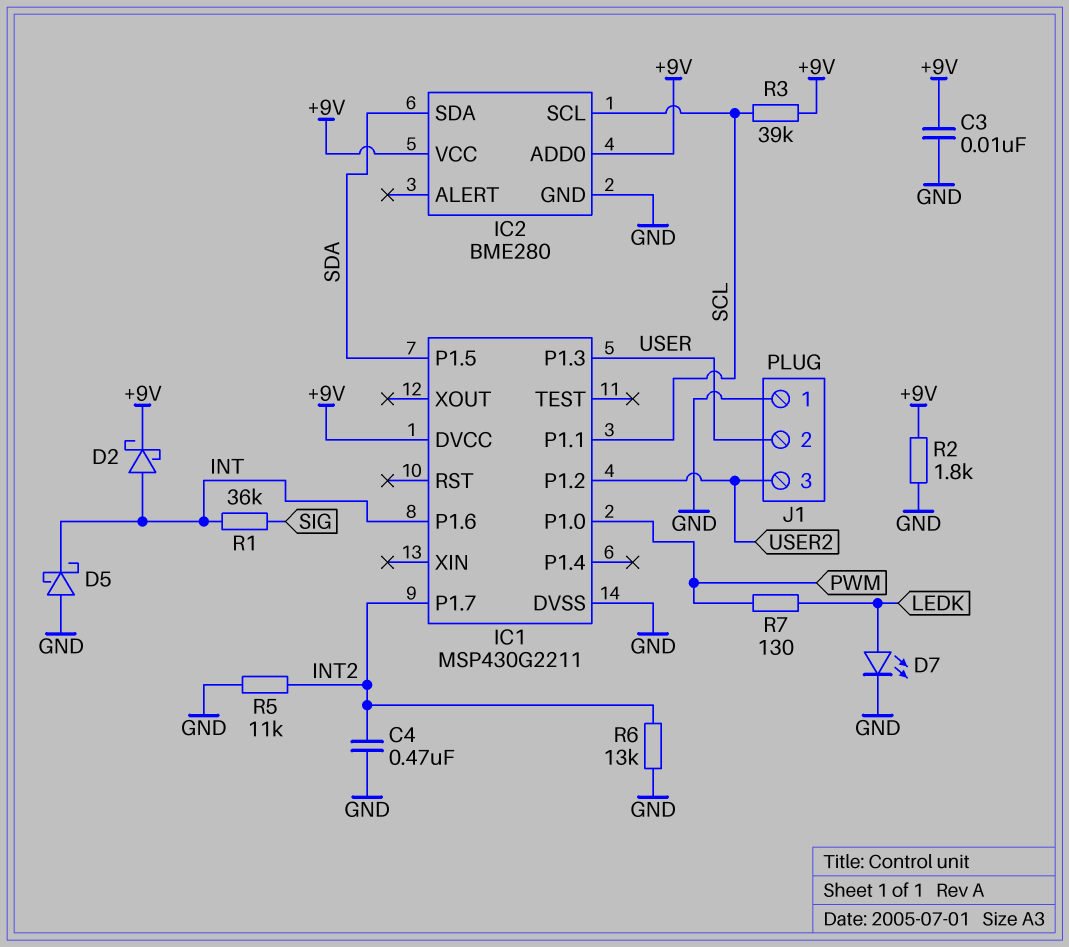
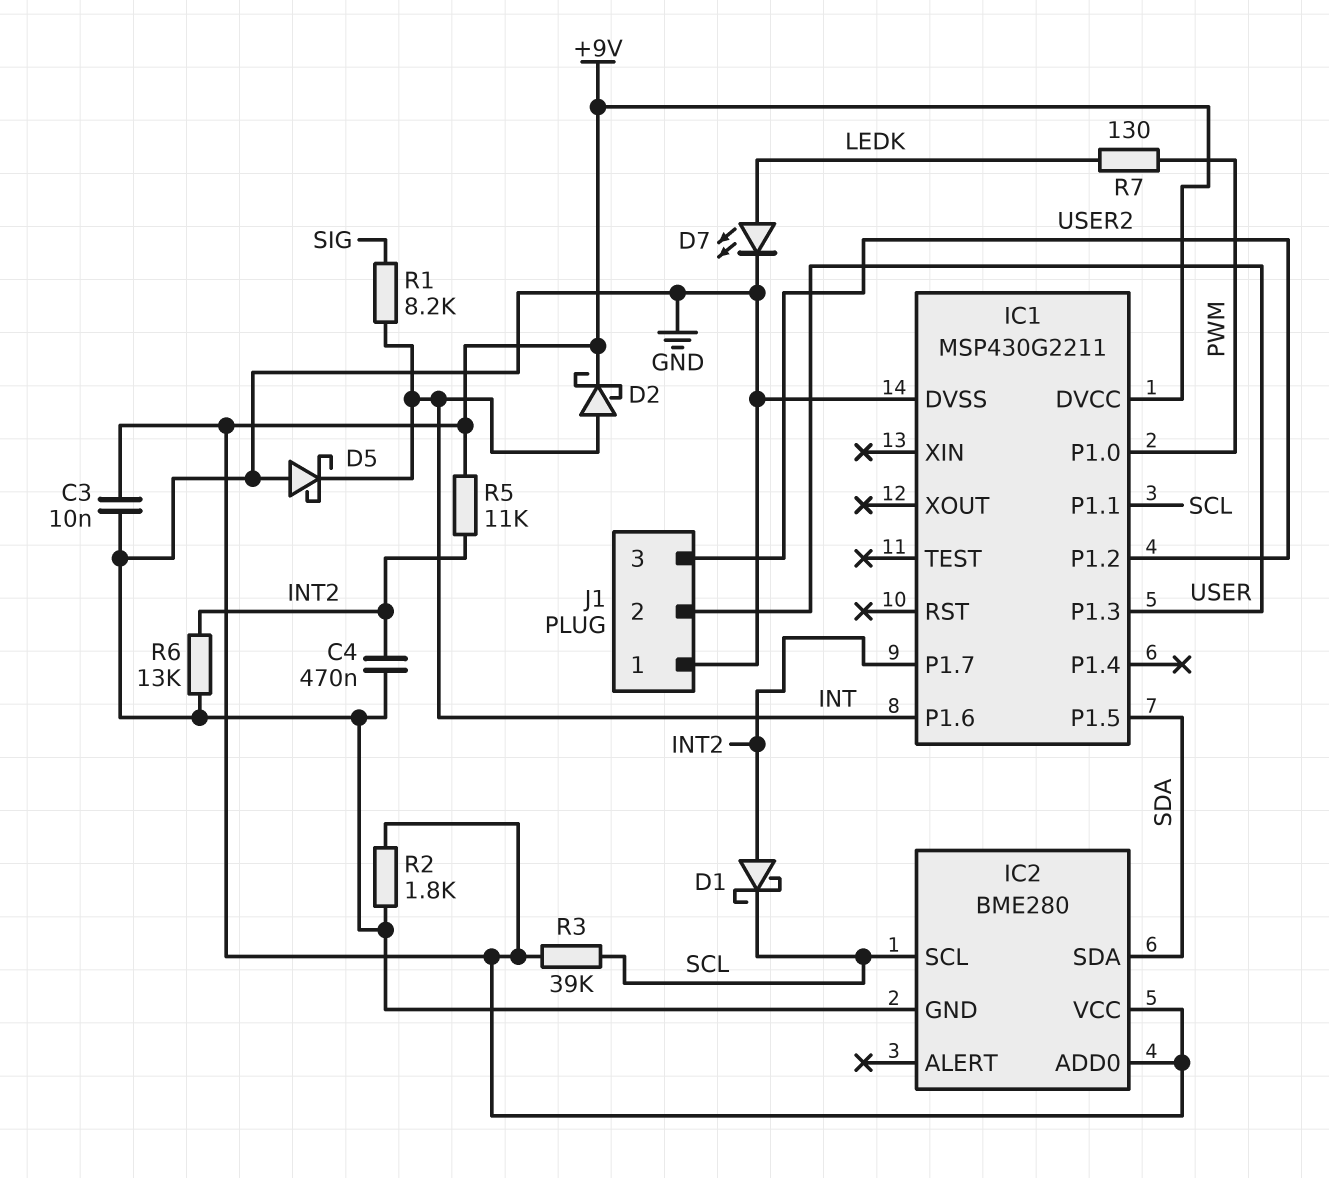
D1: none -> schottky (A INT2, K SCL)
R1: 36k (INT, SIG) -> 8.2k (INT, SIG)
R5: 11k (GND, INT2) -> 11k (+9V, INT2)

